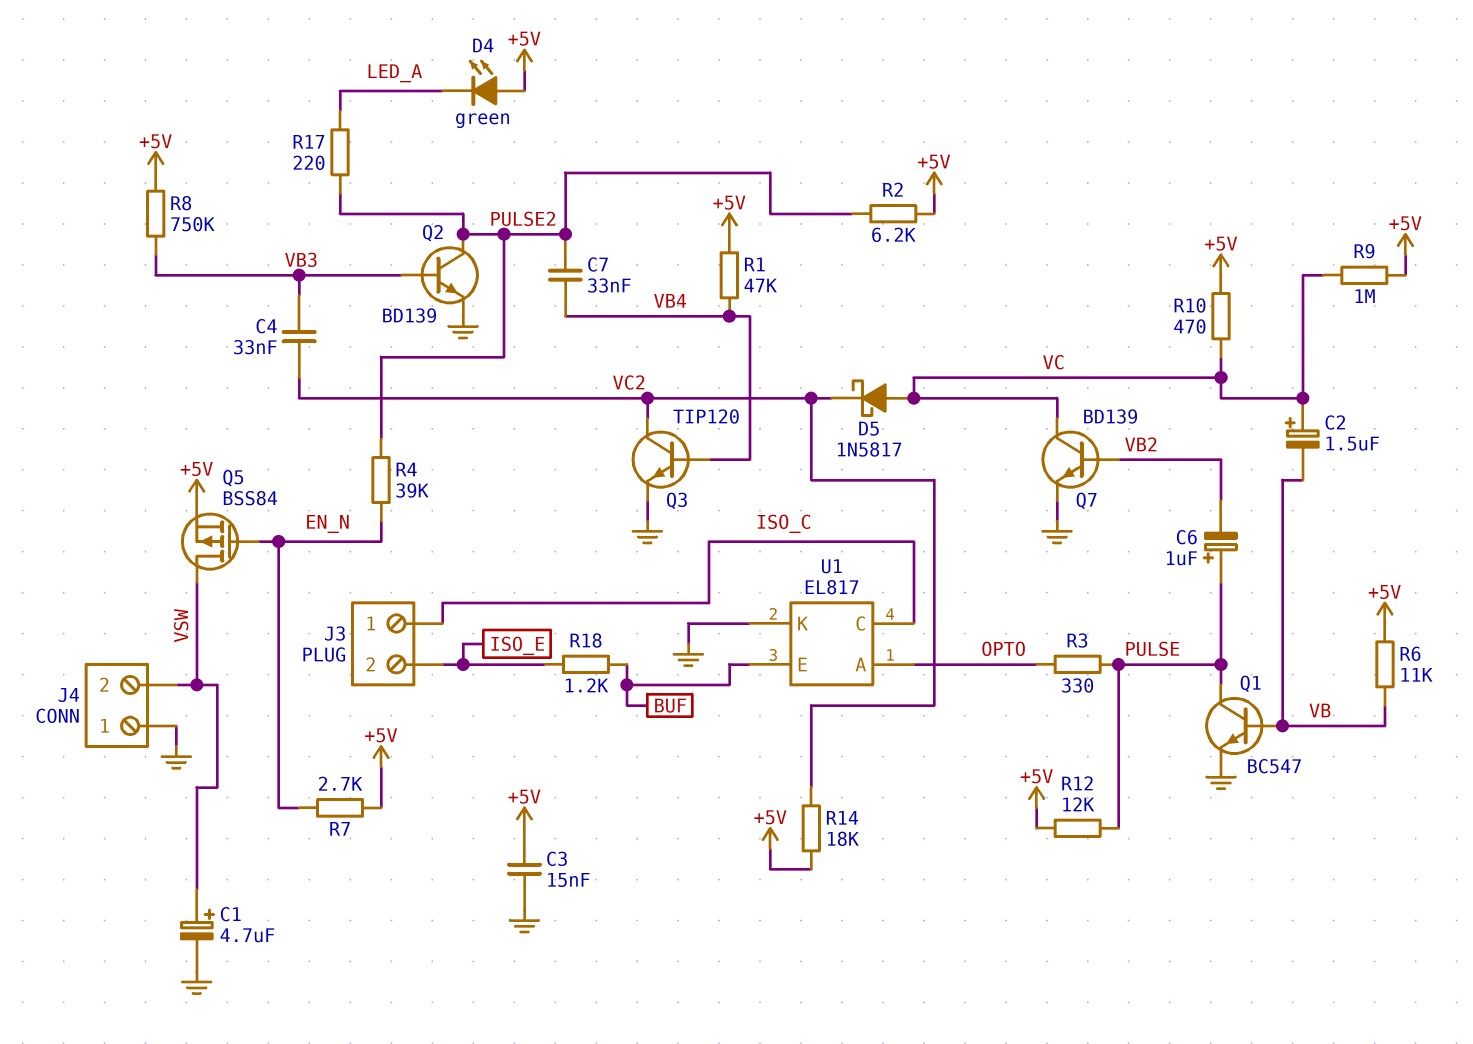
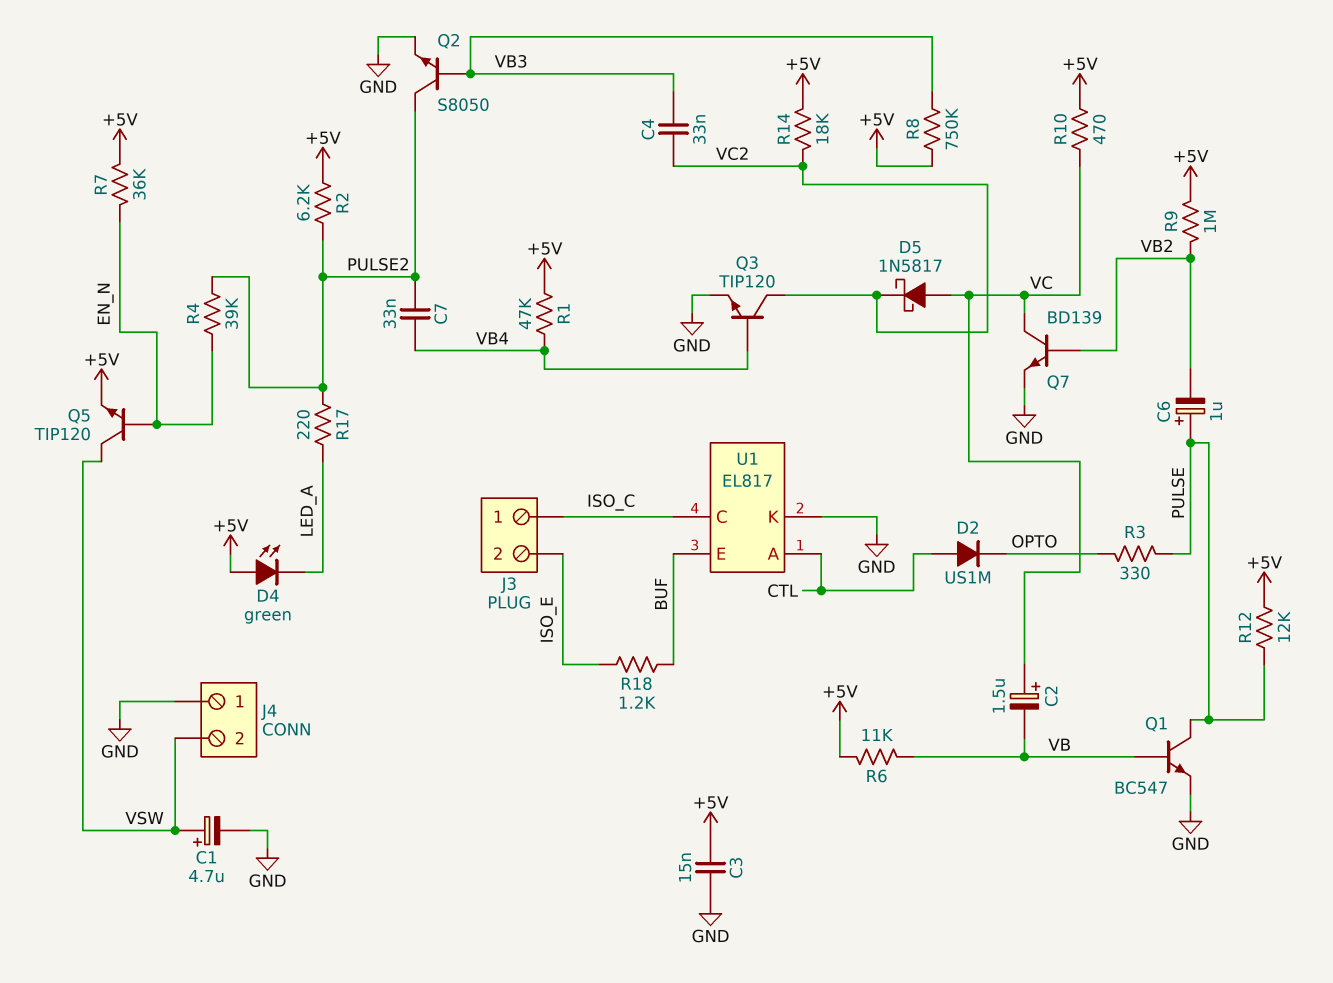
D2: none -> diode US1M (A CTL, K OPTO)
Q2: NPN BD139 (B VB3, C PULSE2, E GND) -> NPN S8050 (B VB3, C PULSE2, E GND)
Q5: PMOS BSS84 (G EN_N, D VSW, S +5V) -> NPN TIP120 (B EN_N, C VSW, E +5V)
R7: 2.7k (+5V, EN_N) -> 36k (+5V, EN_N)
R9: 1M (+5V, VC) -> 1M (+5V, VB2)
U1 pin A: OPTO -> CTL

